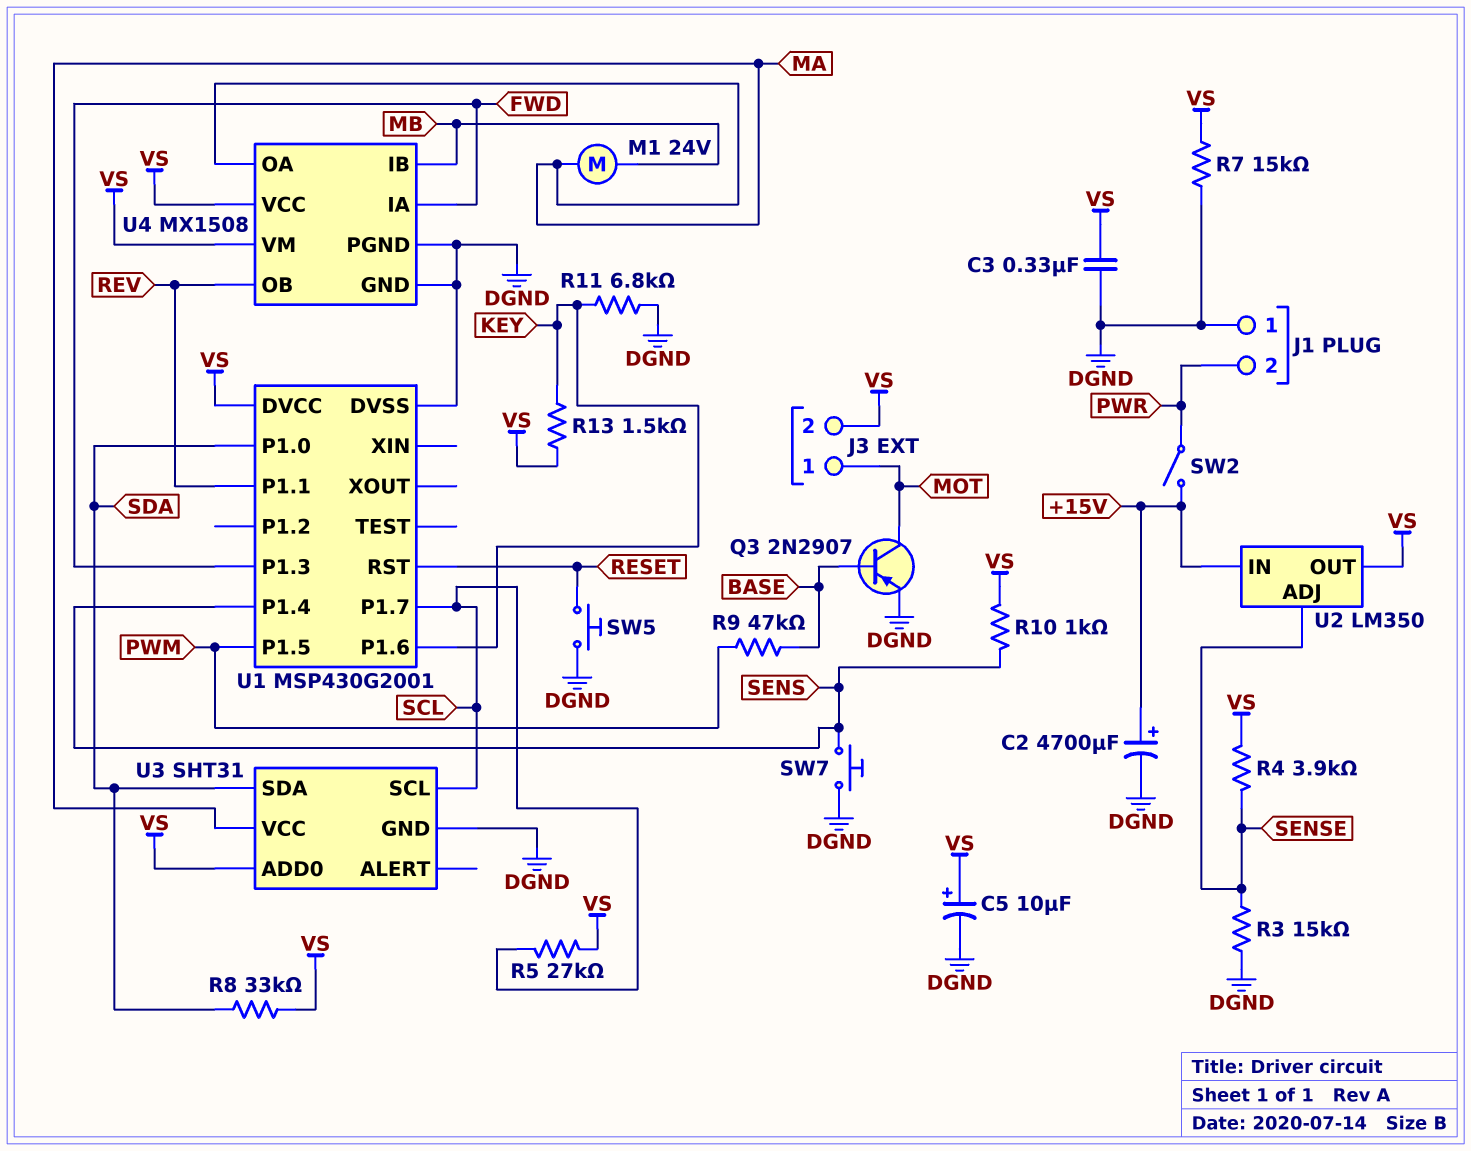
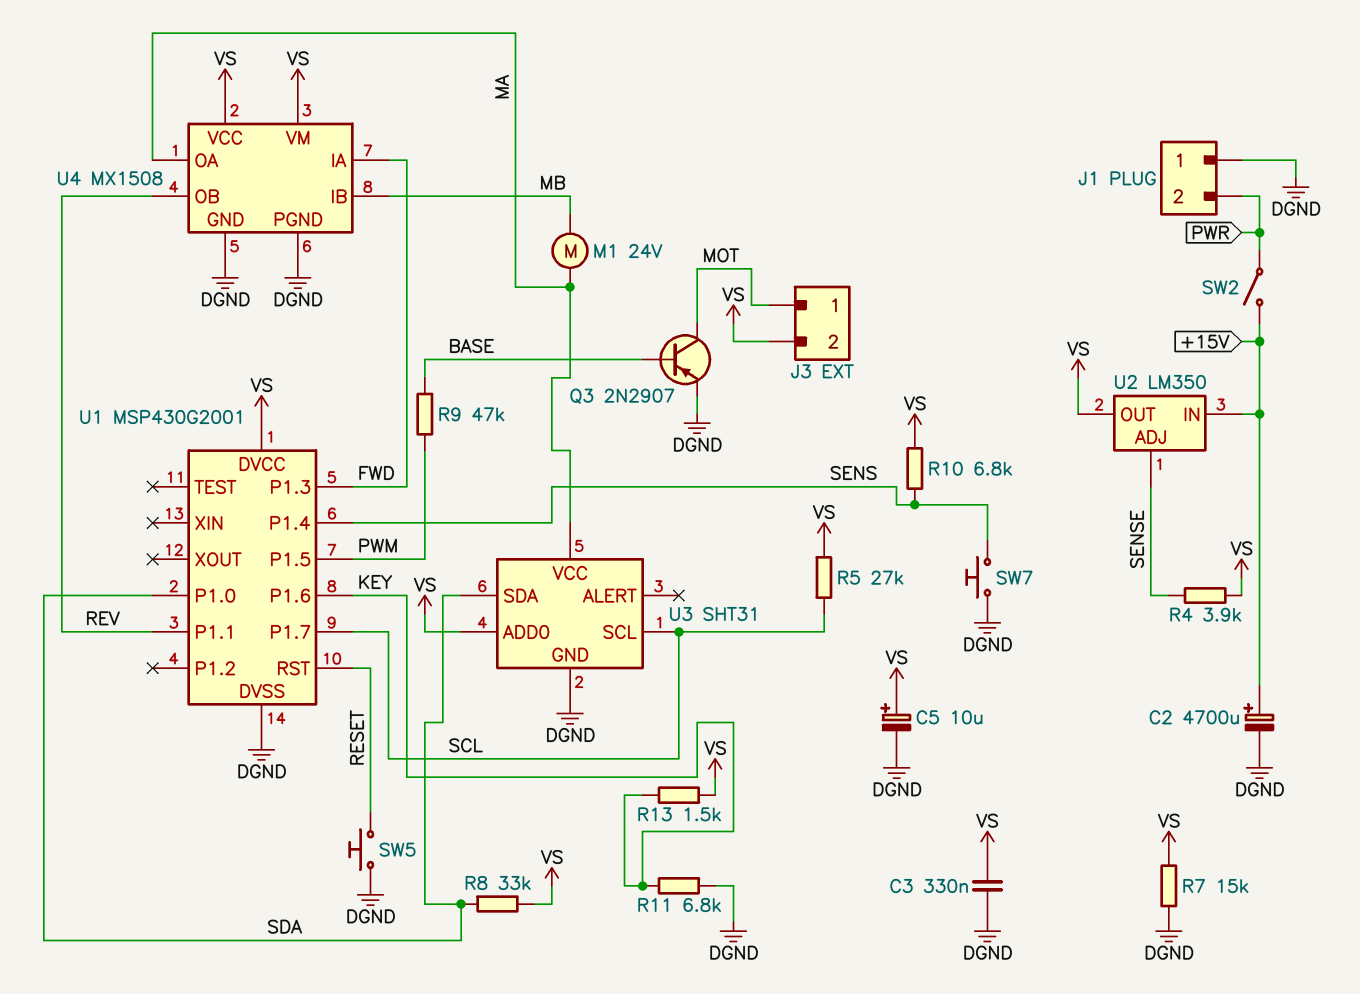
R3: 15k (DGND, SENSE) -> none
R10: 1k (SENS, VS) -> 6.8k (SENS, VS)

